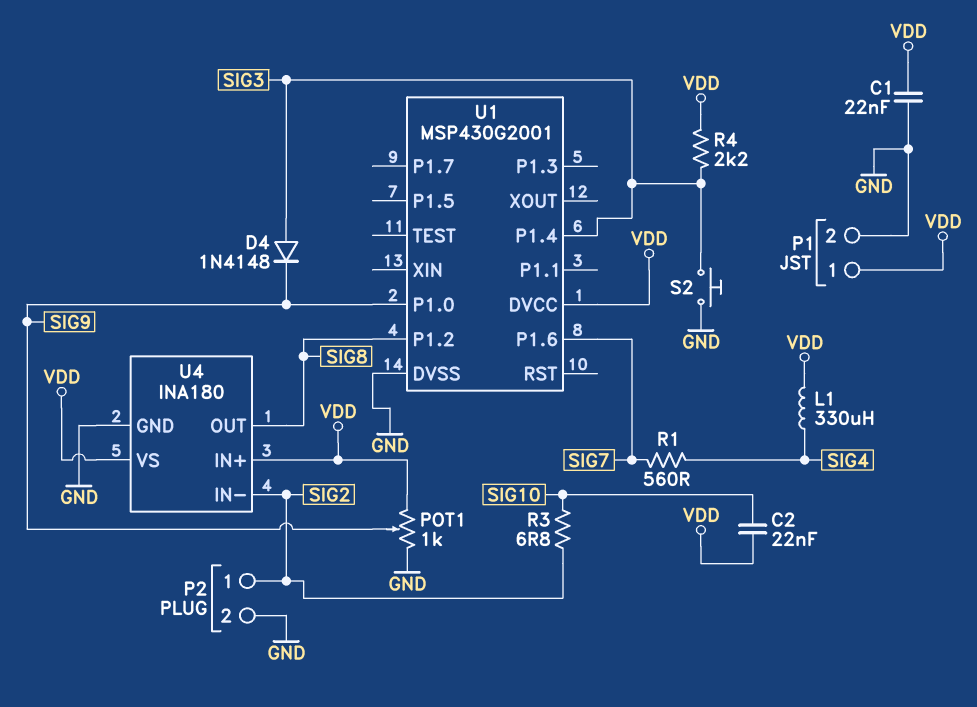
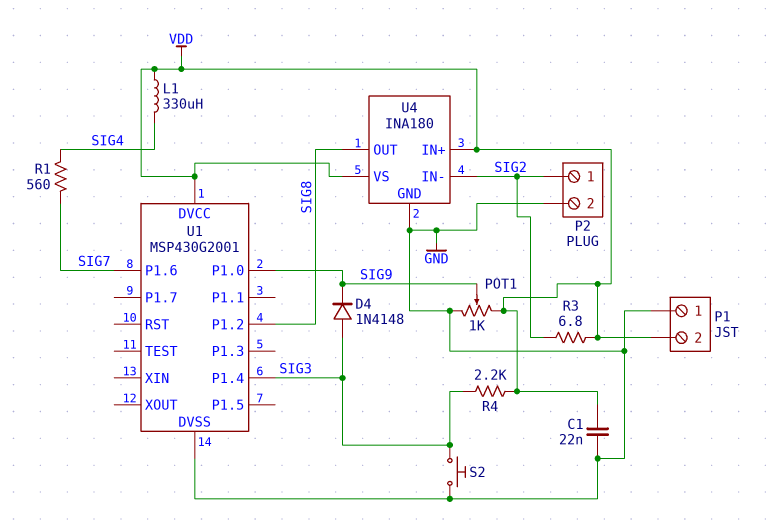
C2: 22nF (SIG10, VDD) -> none
P1 pin 1: VDD -> GND
P1 pin 2: GND -> VDD
R3: 6.8 (SIG2, SIG10) -> 6.8 (SIG2, VDD)

